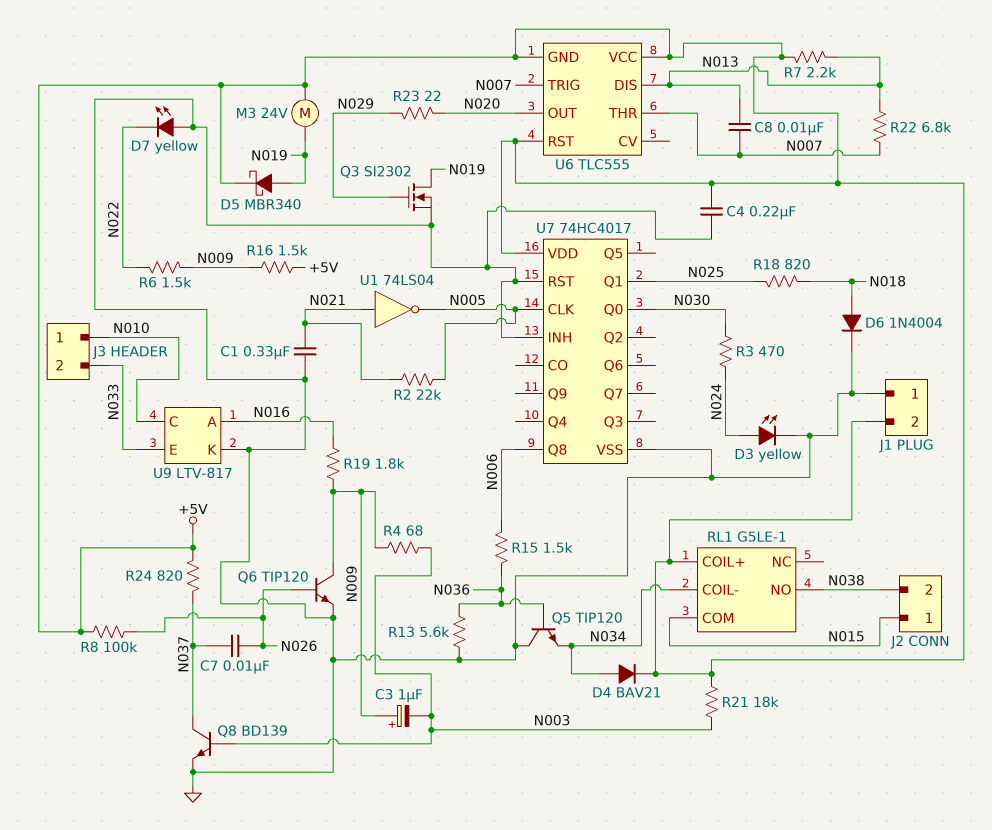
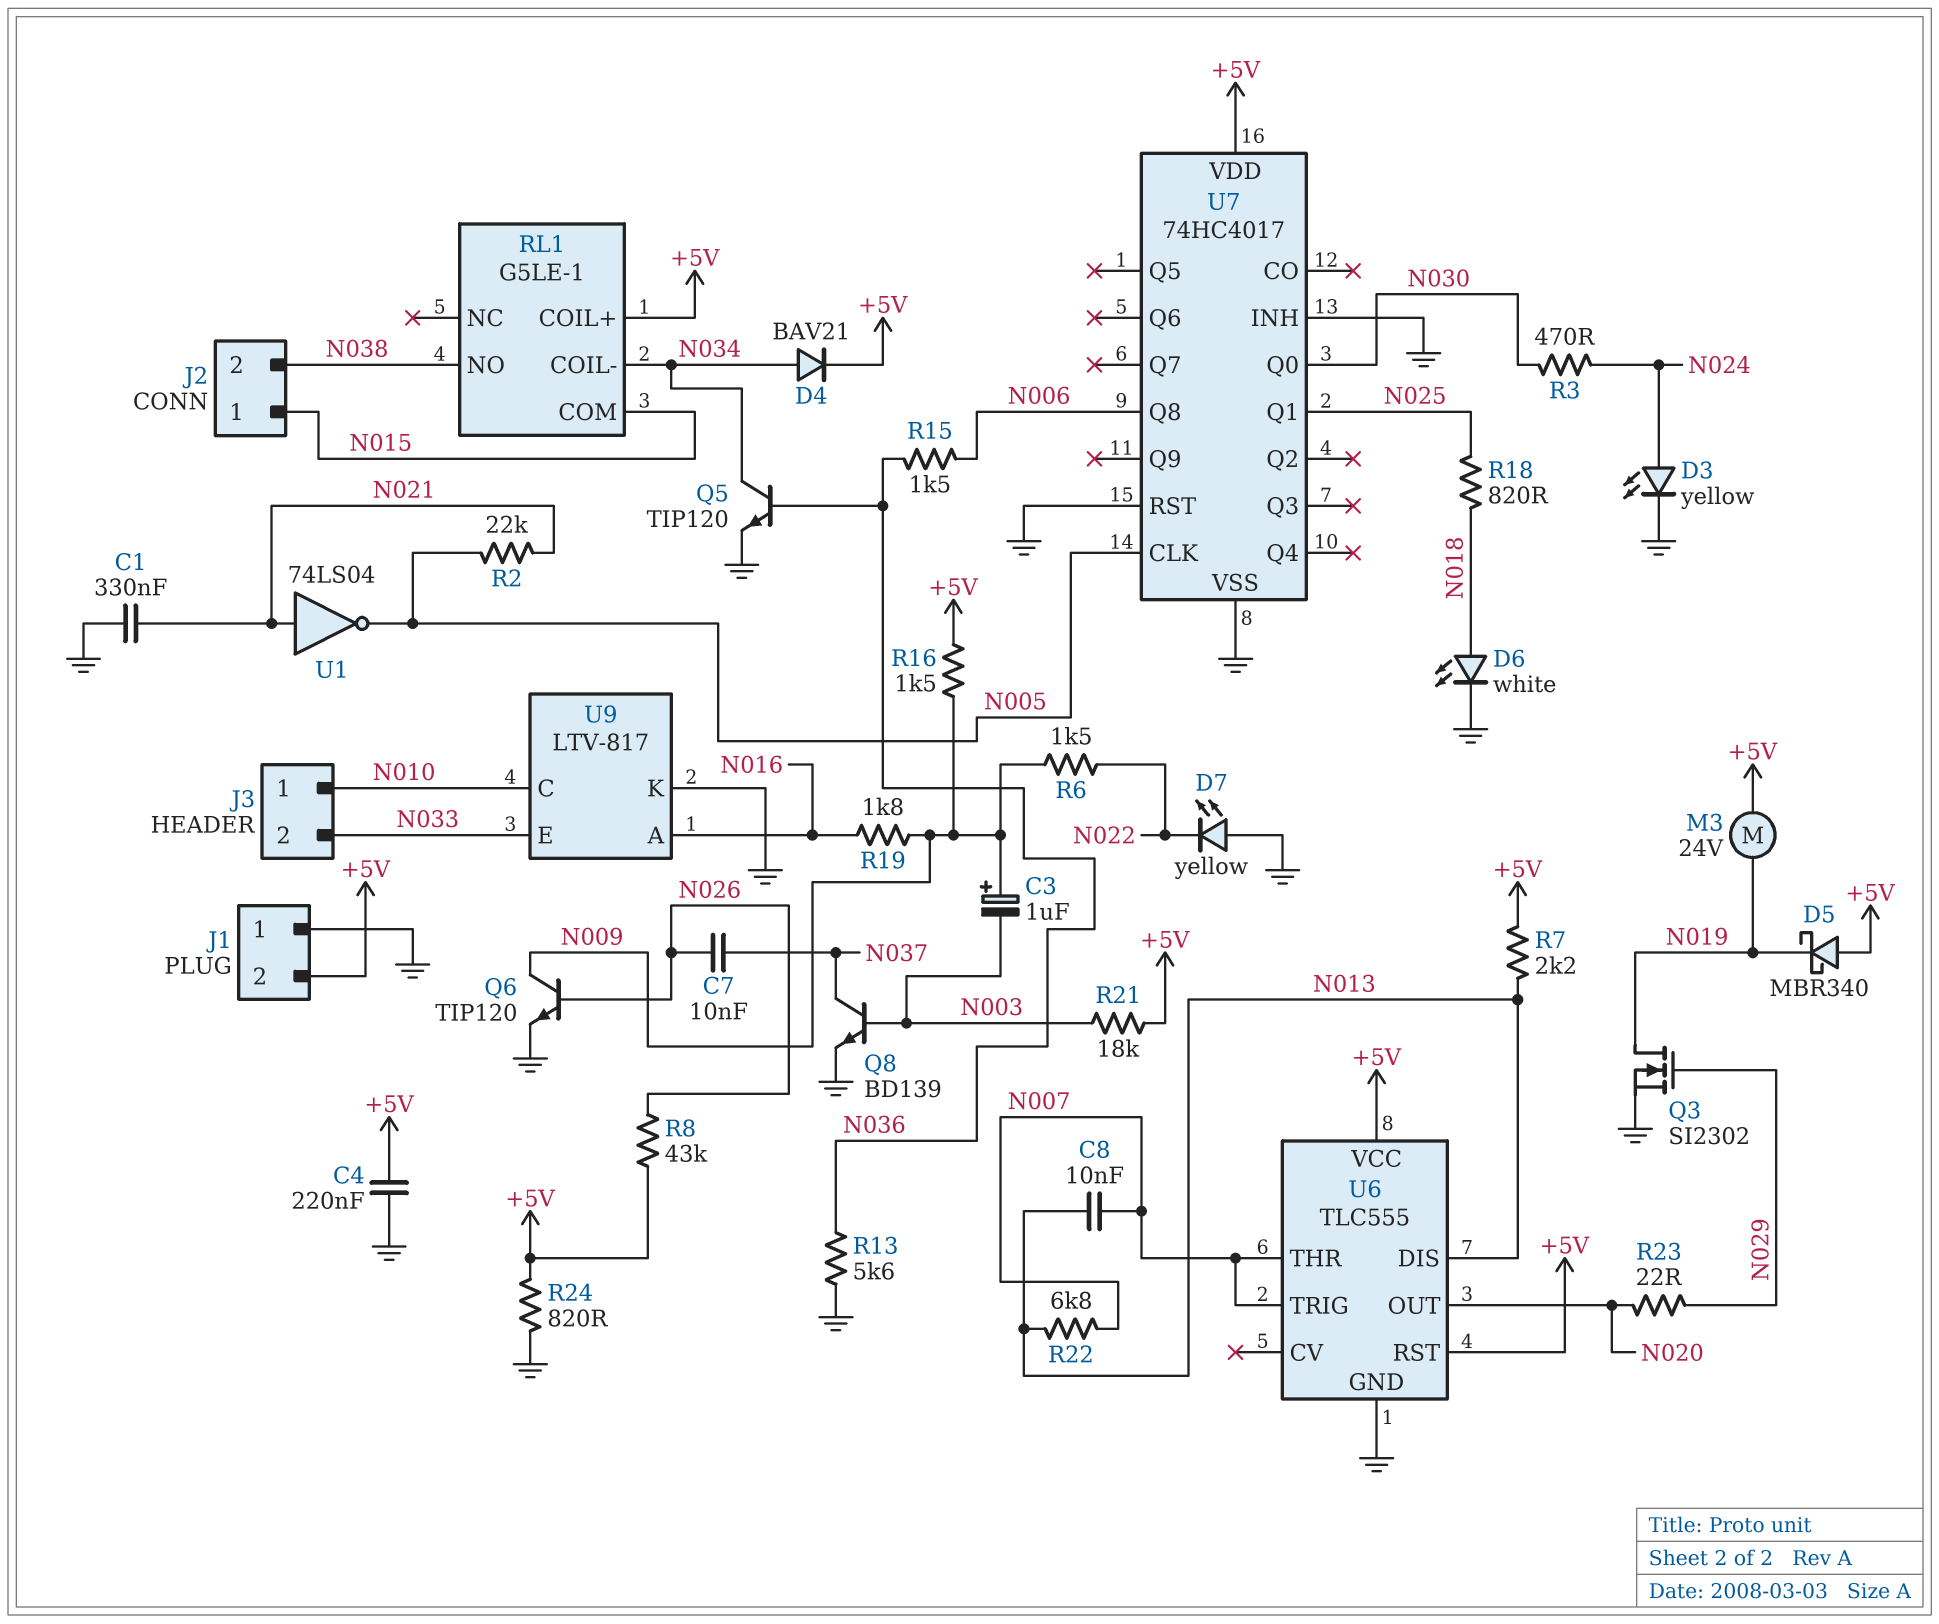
D5: schottky MBR340 (A N019, K +5V) -> schottky MBR340 (A +5V, K N019)
D6: diode 1N4004 (A N018, K GND) -> LED white (A N018, K GND)
Q5: NPN TIP120 (B N036, C GND, E N034) -> NPN TIP120 (B N036, C N034, E GND)
R4: 68 (N003, N009) -> none
R8: 100k (+5V, N026) -> 43k (+5V, N026)
R24: 820 (+5V, N037) -> 820 (+5V, GND)
U6 pin GND: +5V -> GND

